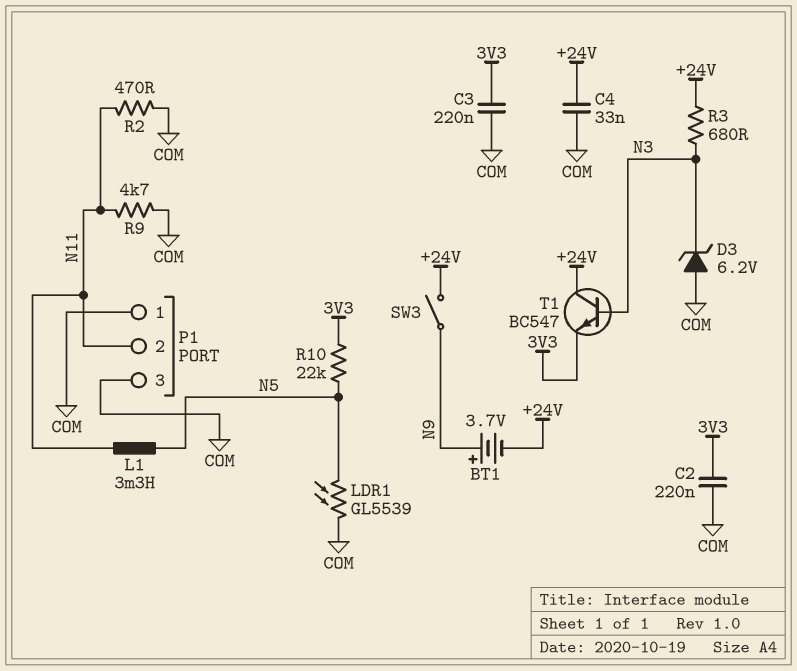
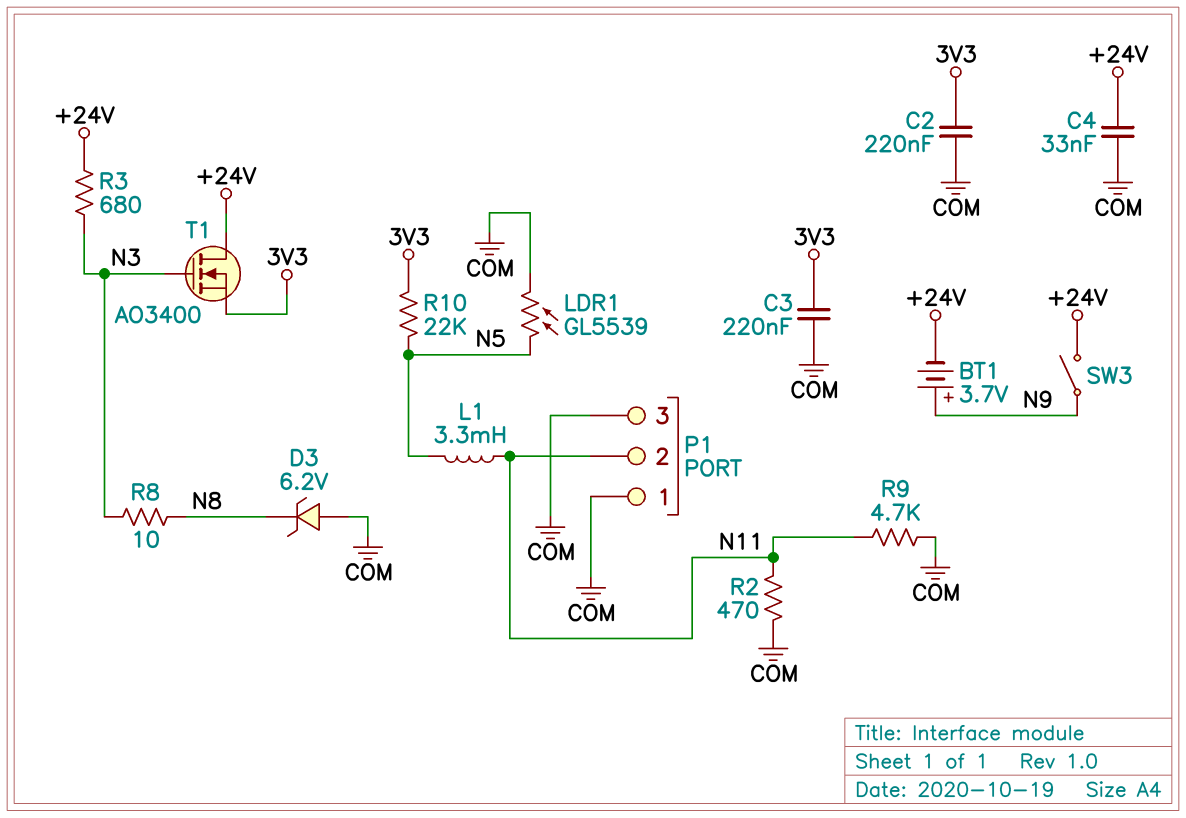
D3: zener 6.2V (A COM, K N3) -> zener 6.2V (A COM, K N8)
R8: none -> 10 (N3, N8)
T1: NPN BC547 (B N3, C +24V, E 3V3) -> NMOS AO3400 (G N3, D +24V, S 3V3)

